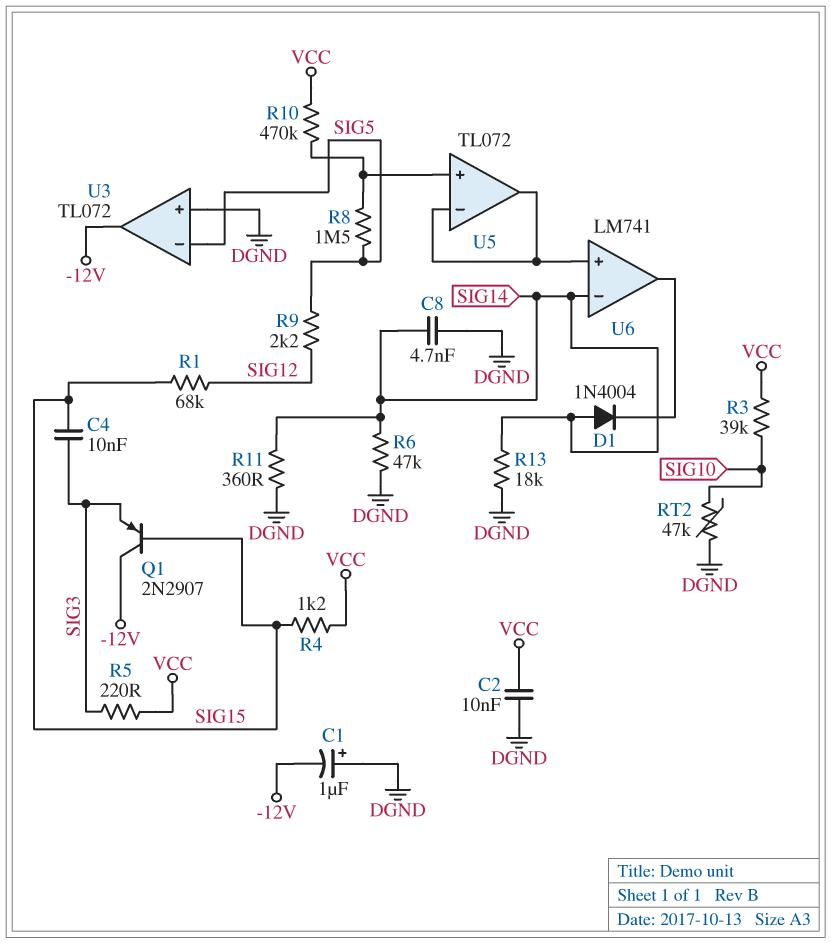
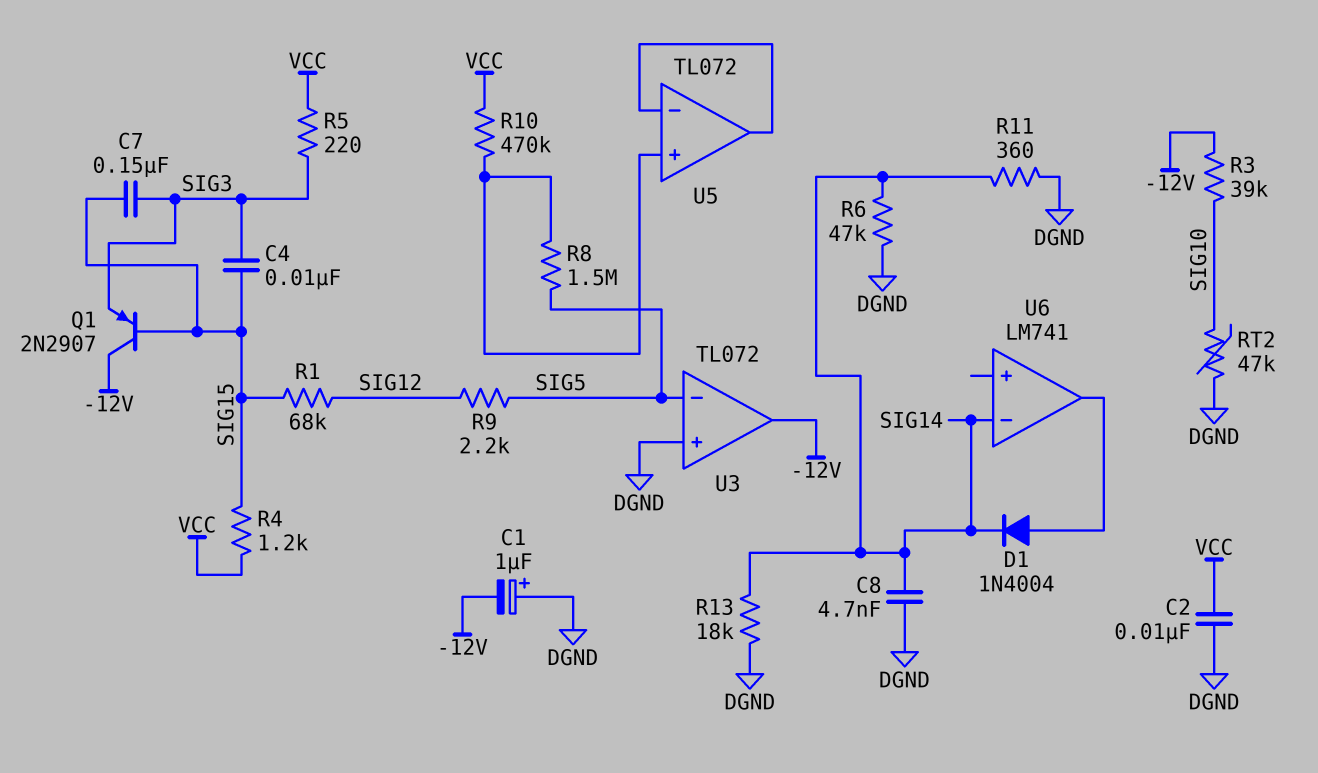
C7: none -> 150nF (SIG3, SIG15)
D1: diode 1N4004 (A SIG14, K U6/out) -> diode 1N4004 (A U6/out, K SIG14)
R3: 39k (SIG10, VCC) -> 39k (-12V, SIG10)
U6 pin in+: U5/in- -> none

